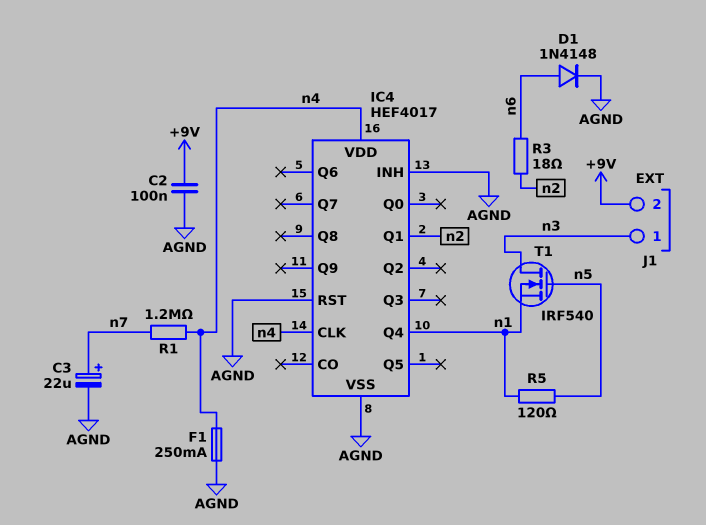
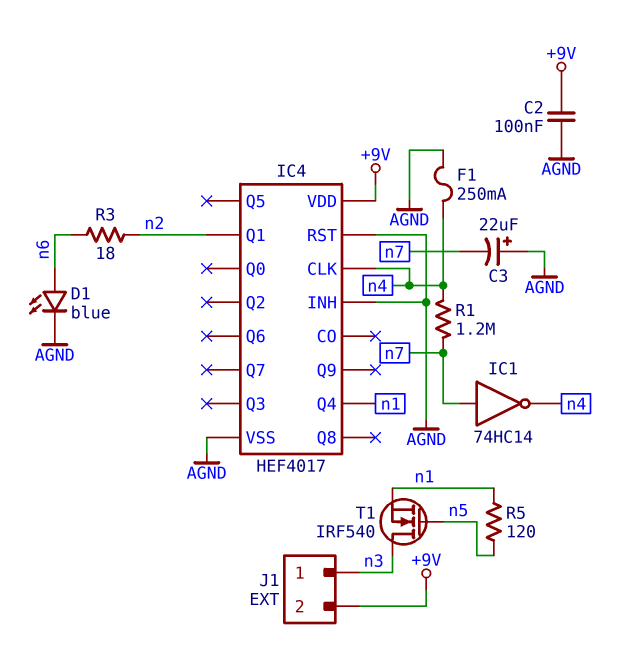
C3: 22uF (plus n7, minus AGND) -> 22uF (plus AGND, minus n7)
D1: diode 1N4148 (A n6, K AGND) -> LED blue (A n6, K AGND)
IC1: none -> NOT 74HC14 (in n7, out n4)
IC4 pin VDD: n4 -> +9V

